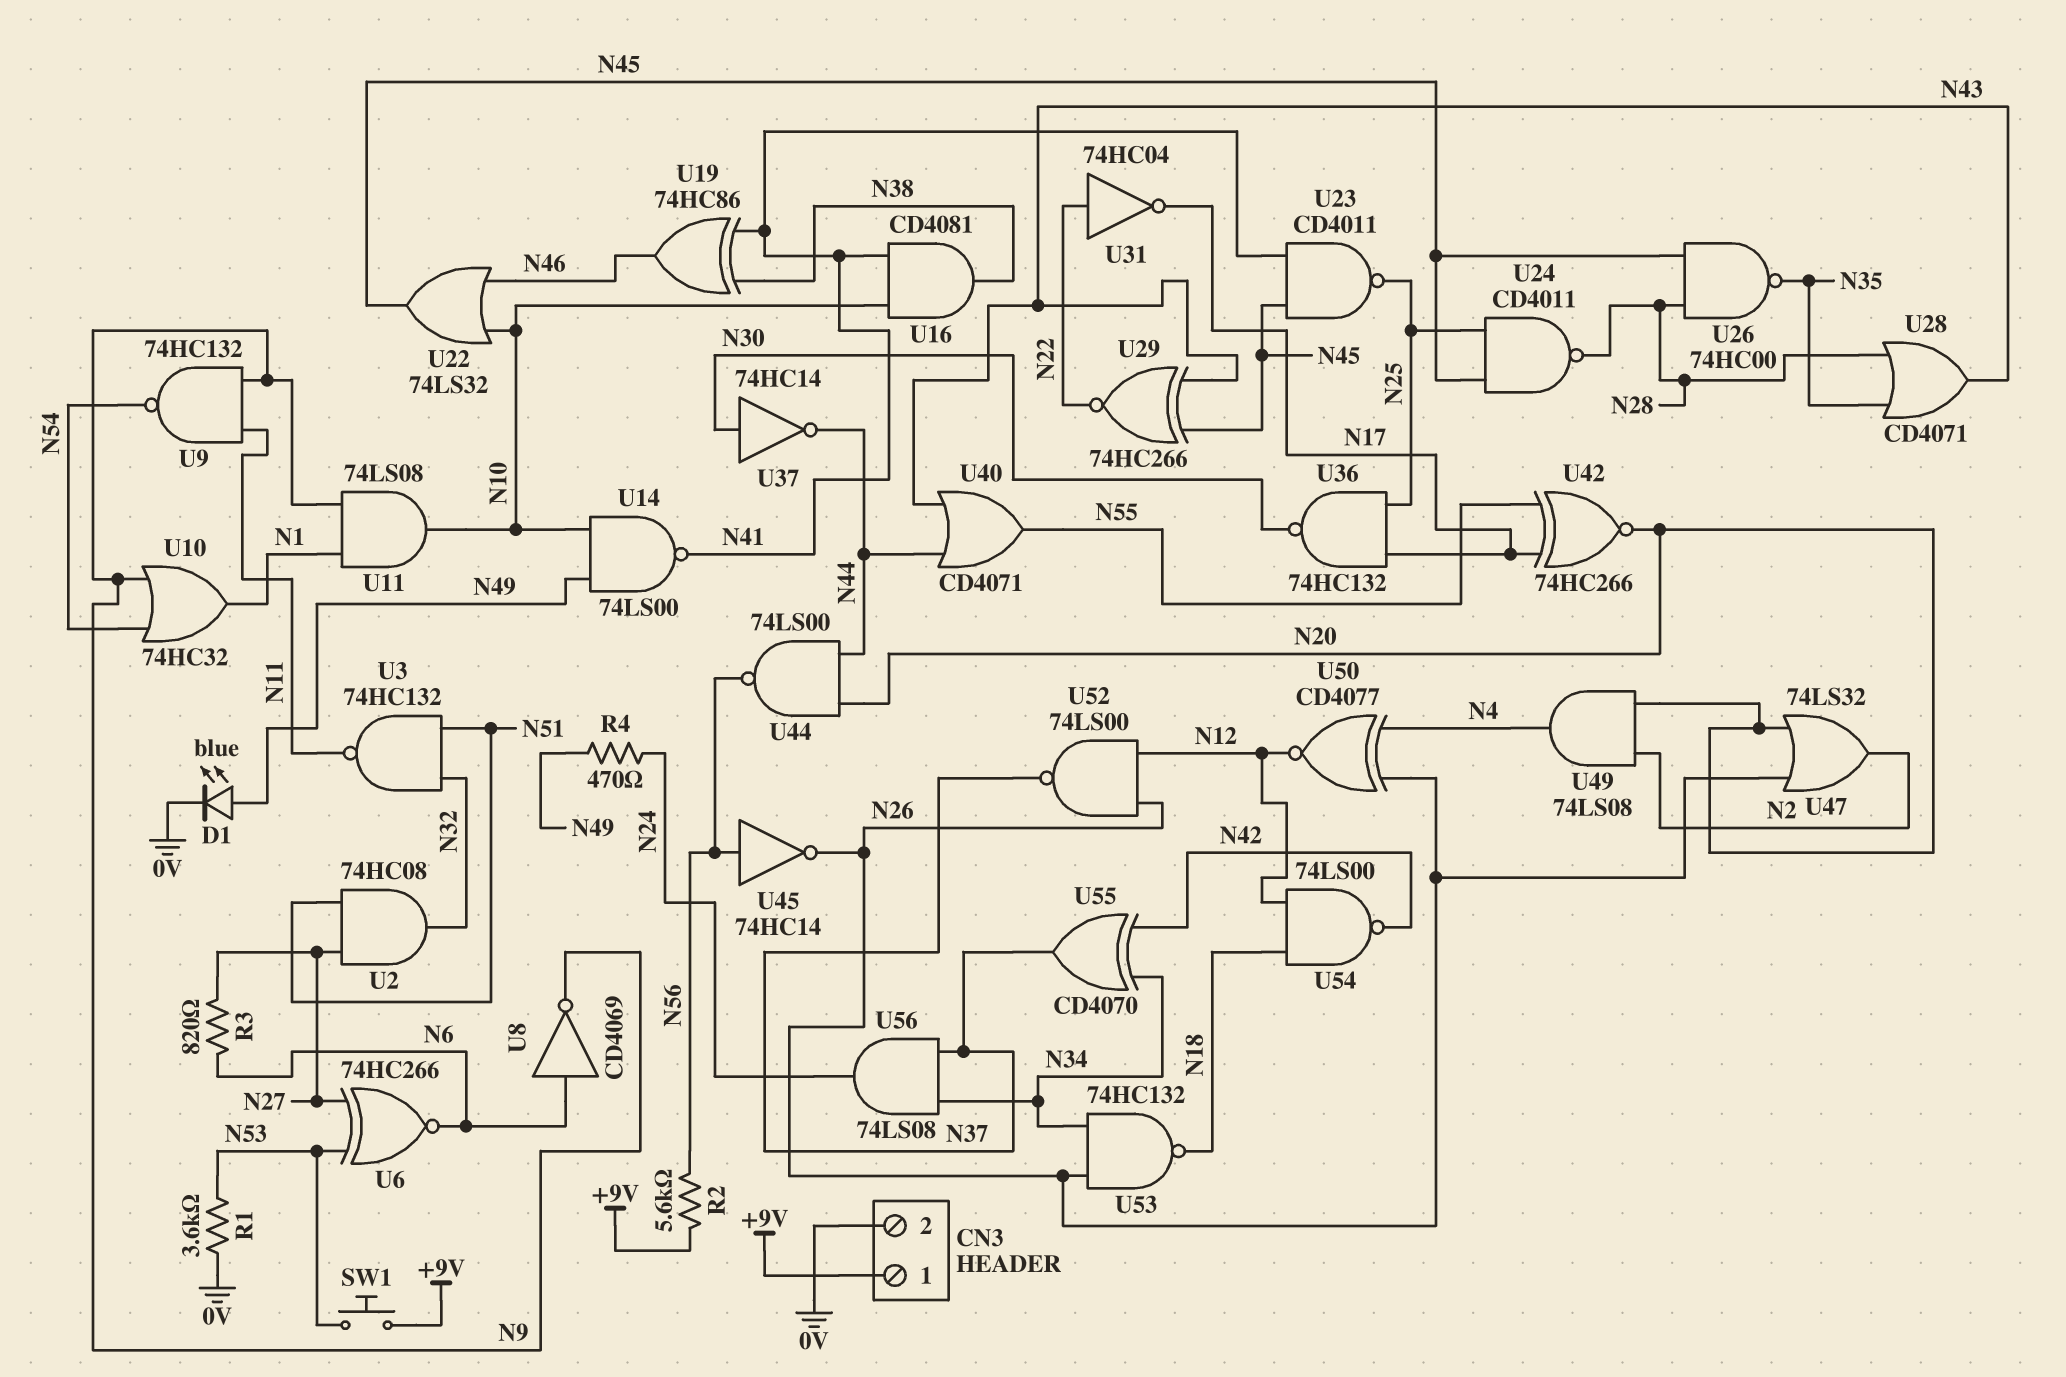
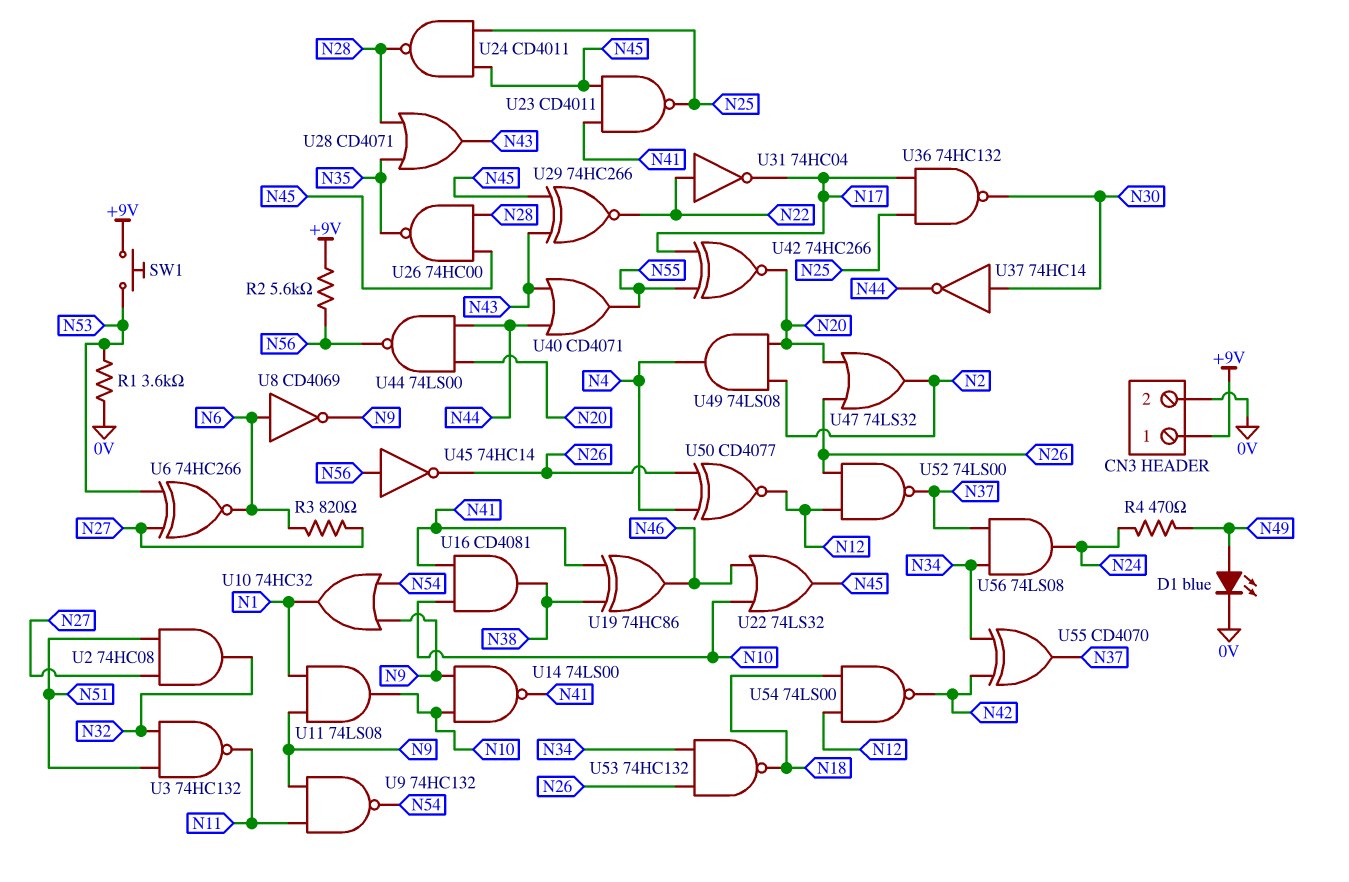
U14: NAND 74LS00 (in N10, in N49, out N41) -> NAND 74LS00 (in N9, in N10, out N41)

